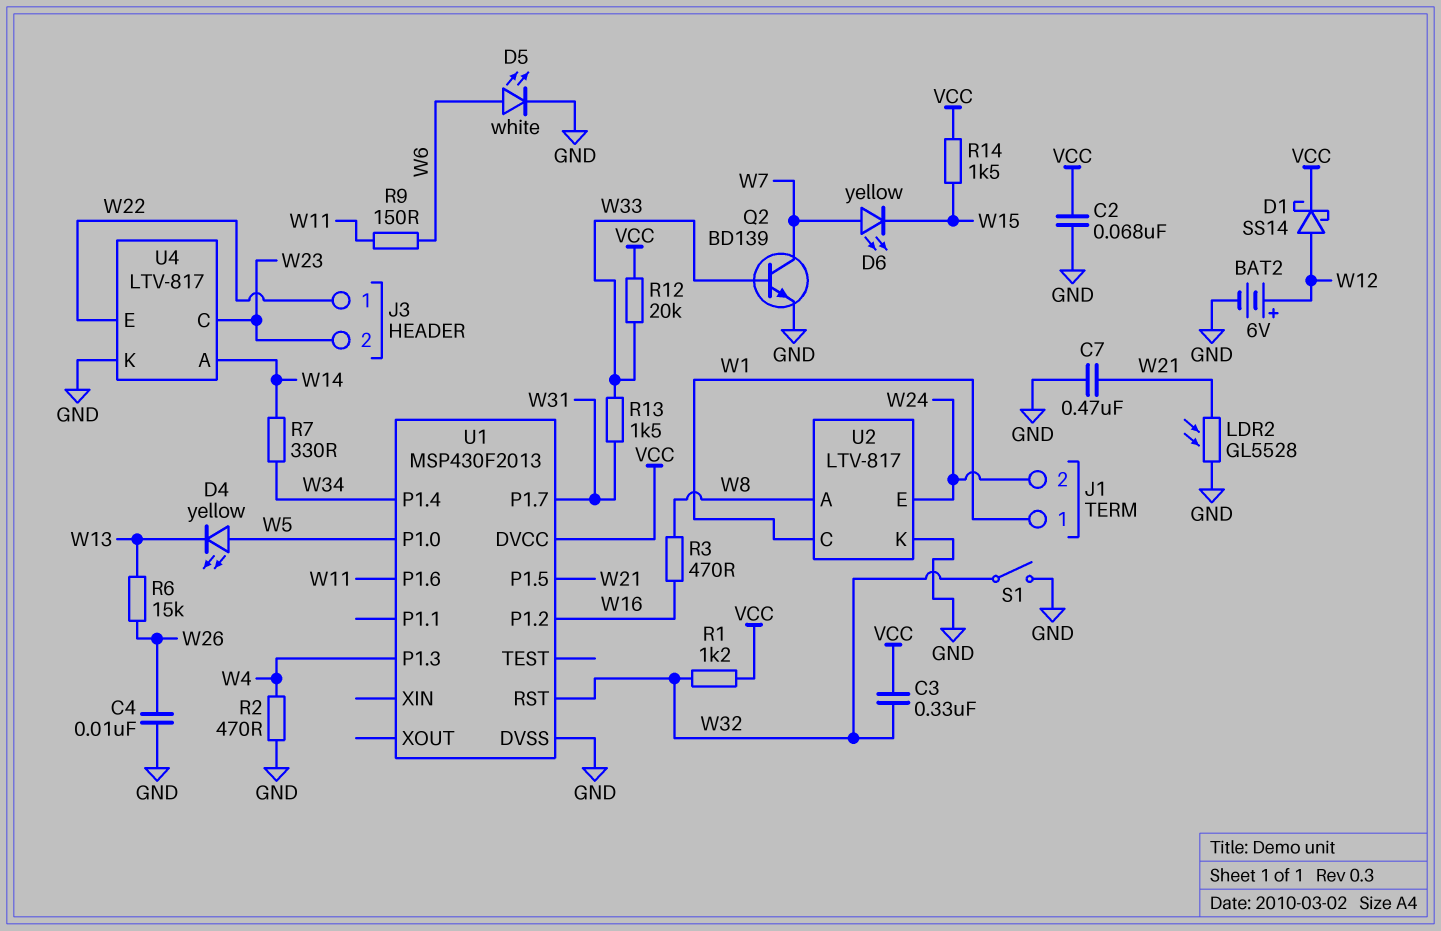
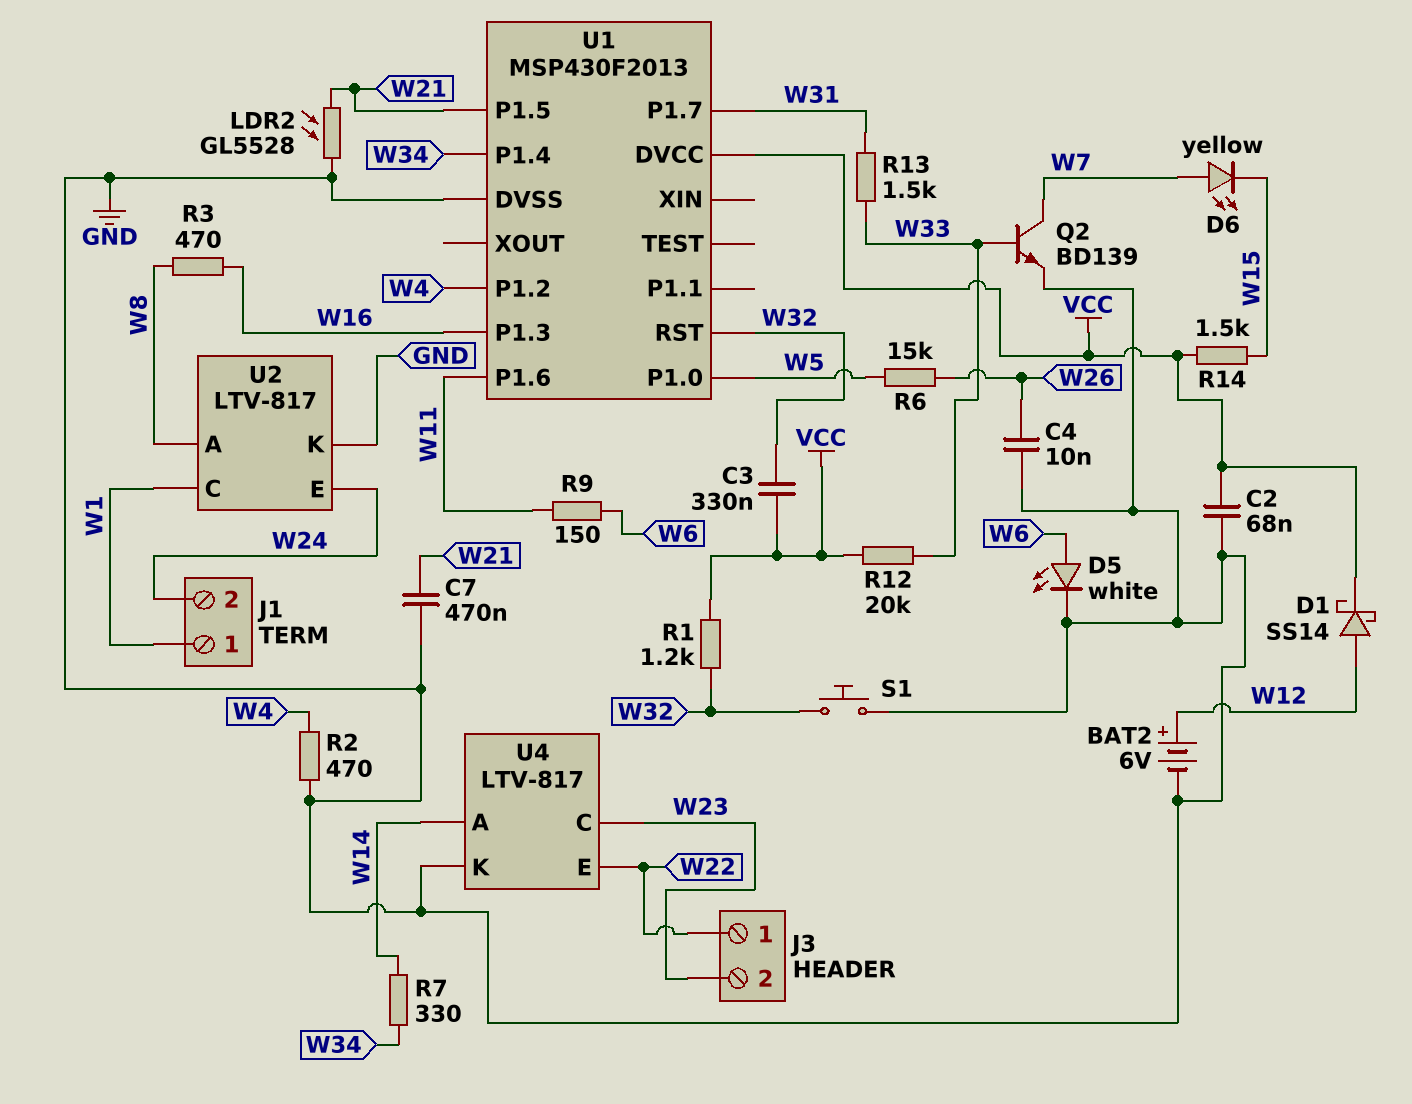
D4: LED yellow (A W5, K W13) -> none
R6: 15k (W13, W26) -> 15k (W5, W26)
S1: switch (GND, W32) -> button (GND, W32)
U1 pin P1.2: W16 -> W4
U1 pin P1.3: W4 -> W16

